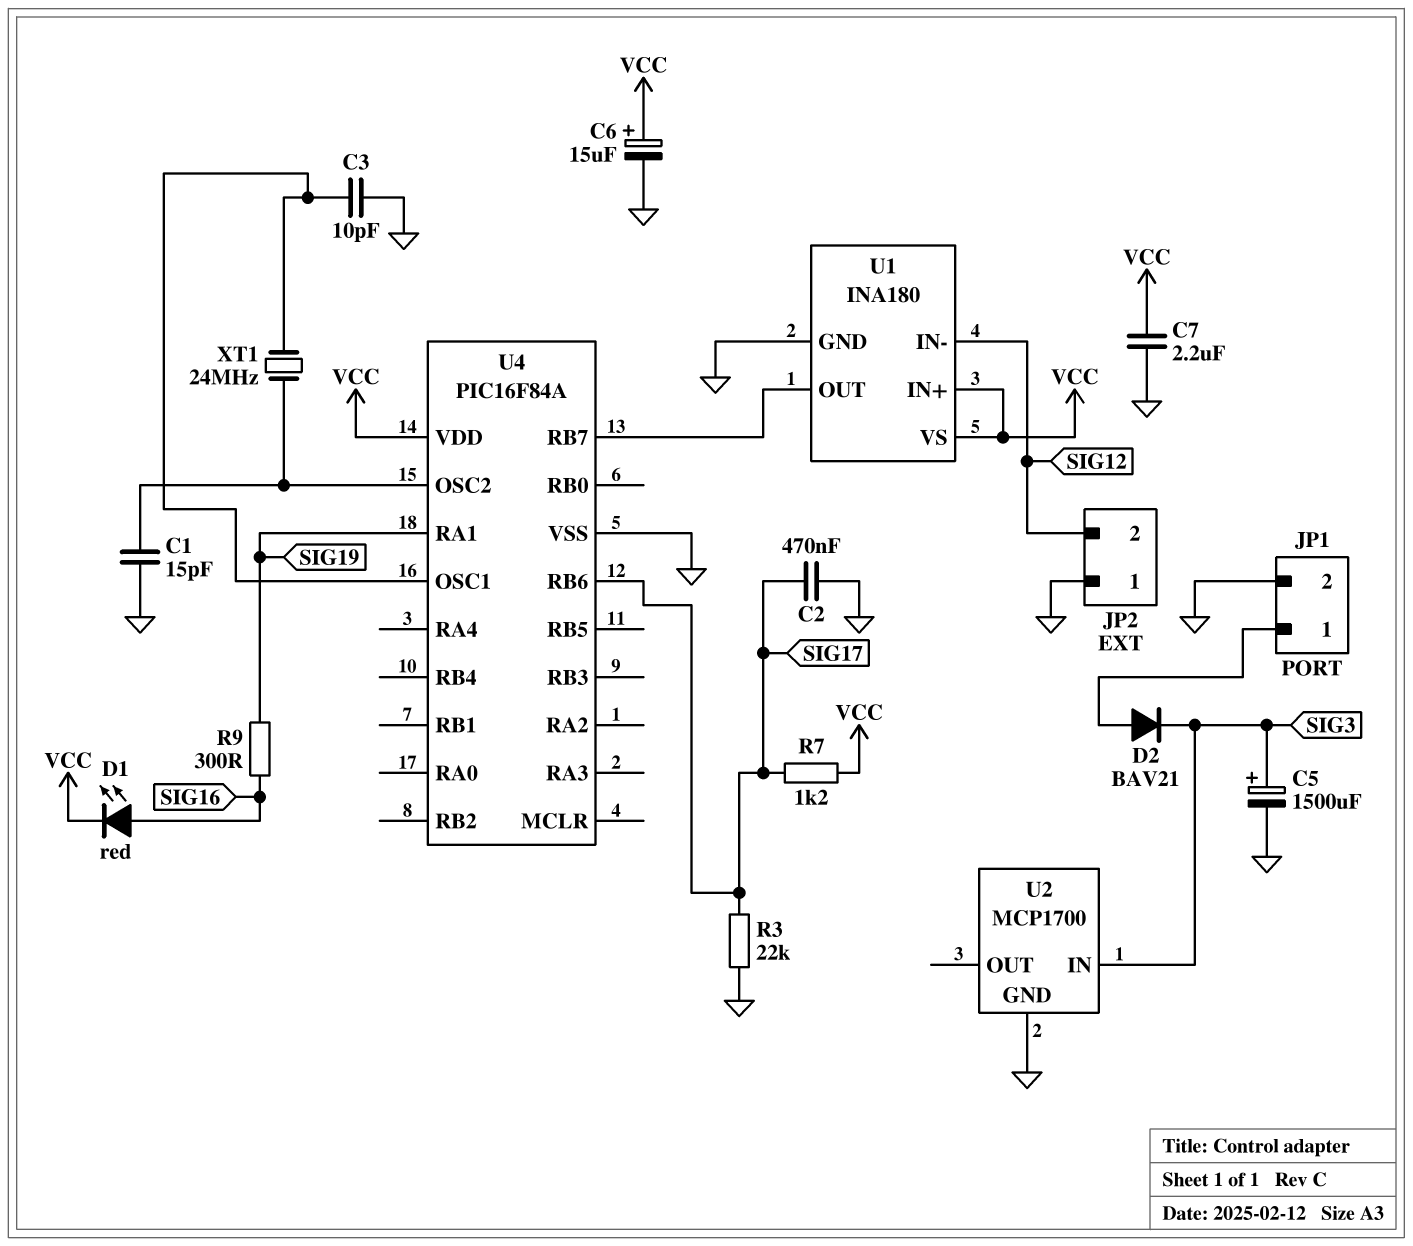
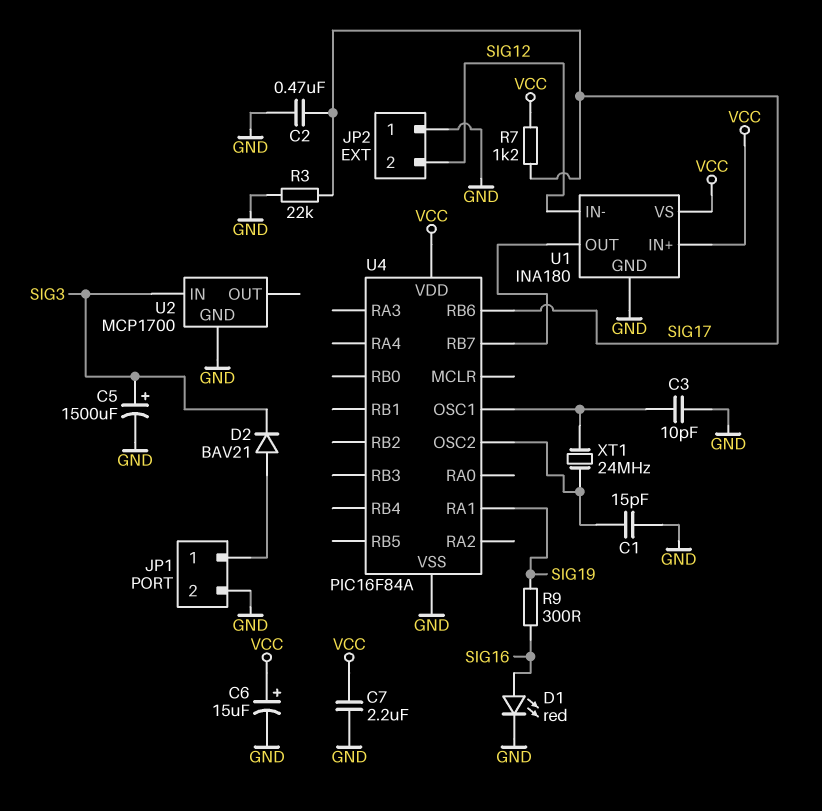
D1: LED red (A SIG16, K VCC) -> LED red (A SIG16, K GND)

